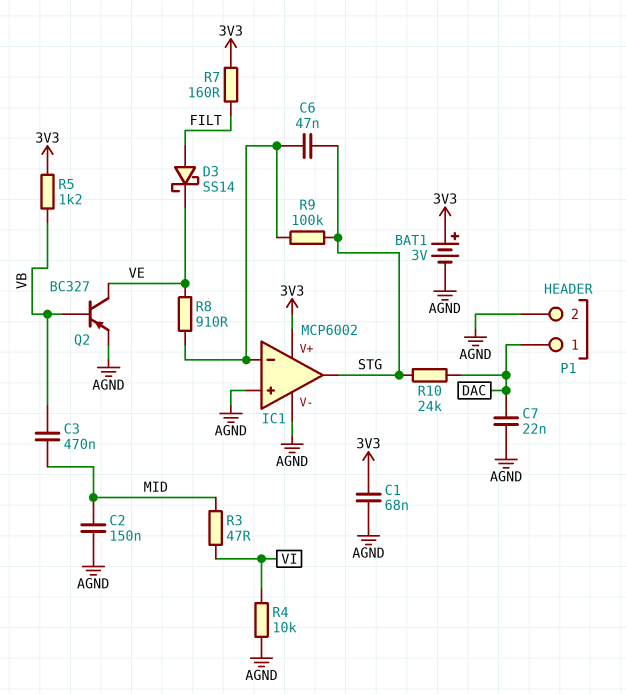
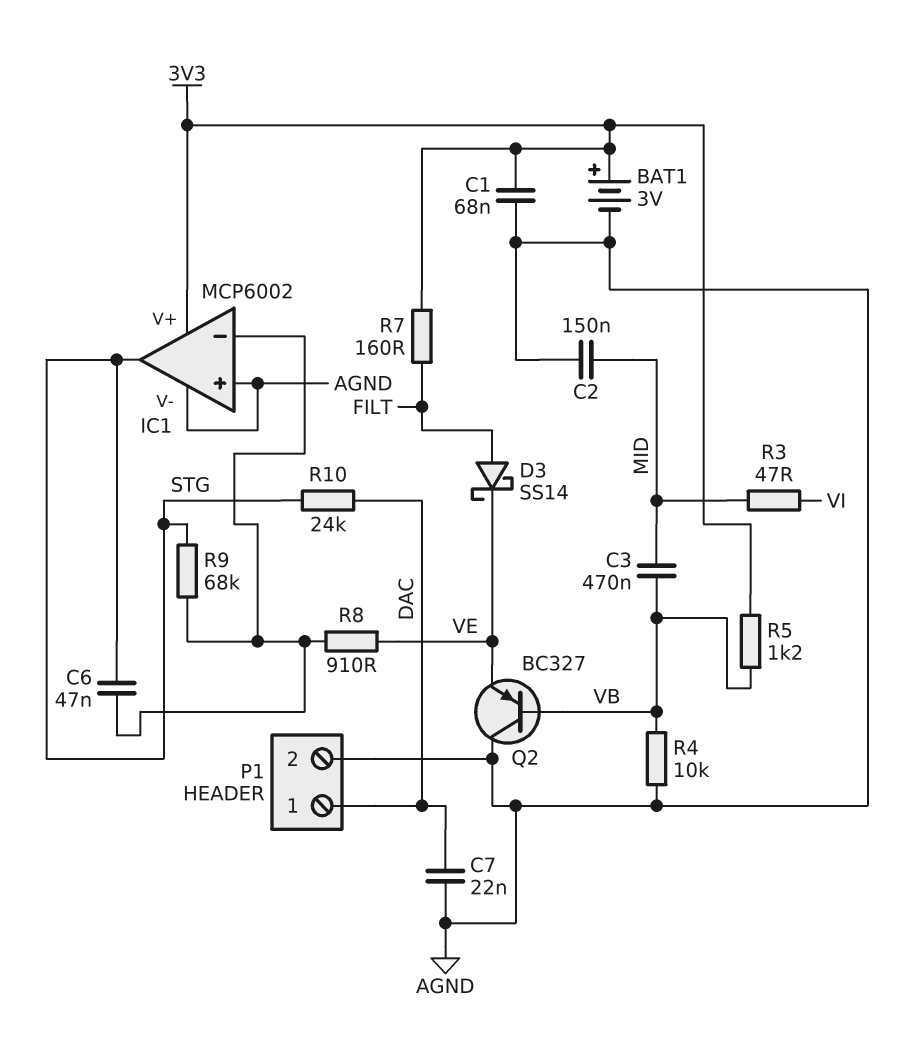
Q2: PNP BC327 (B VB, C VE, E AGND) -> PNP BC327 (B VB, C AGND, E VE)
R4: 10k (AGND, VI) -> 10k (AGND, VB)
R9: 100k (IC1/in-, STG) -> 68k (IC1/in-, STG)

